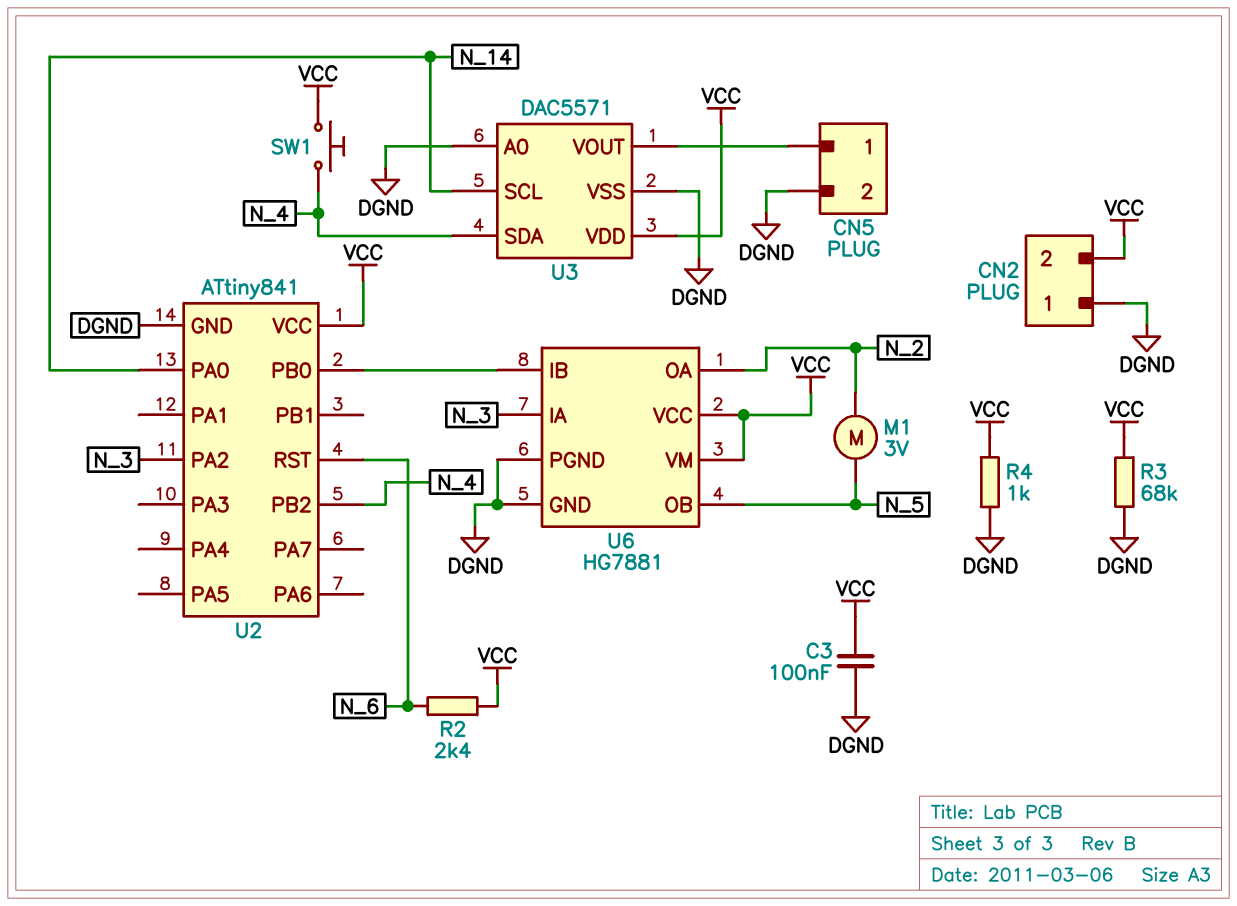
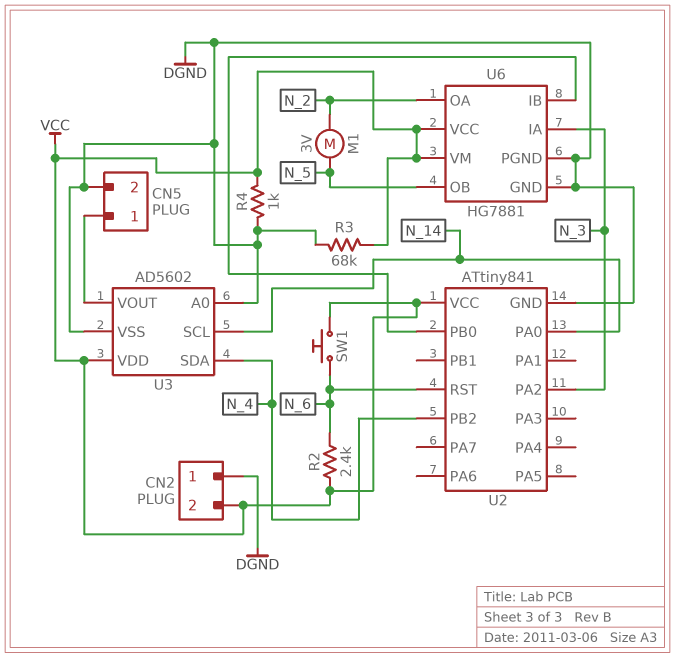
C3: 100nF (DGND, VCC) -> none
SW1: button (N_4, VCC) -> button (N_6, VCC)
U3: DAC5571 -> AD5602

